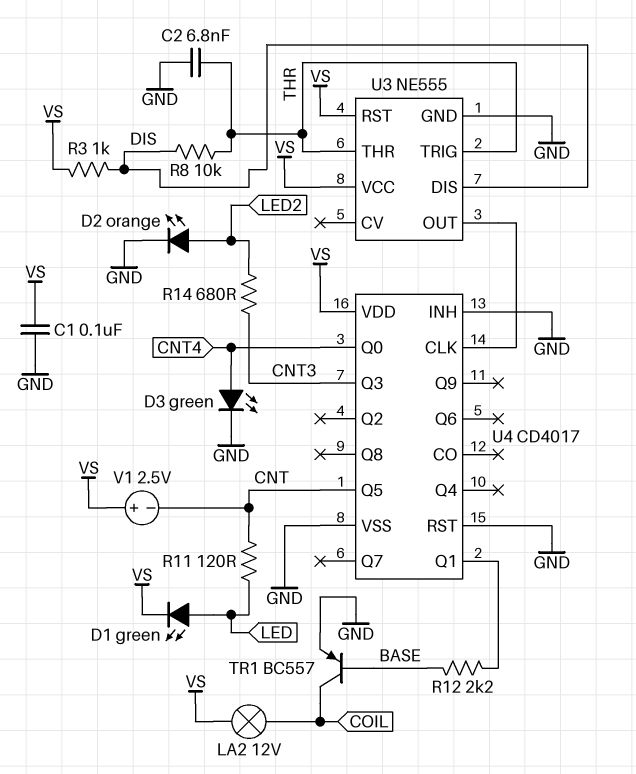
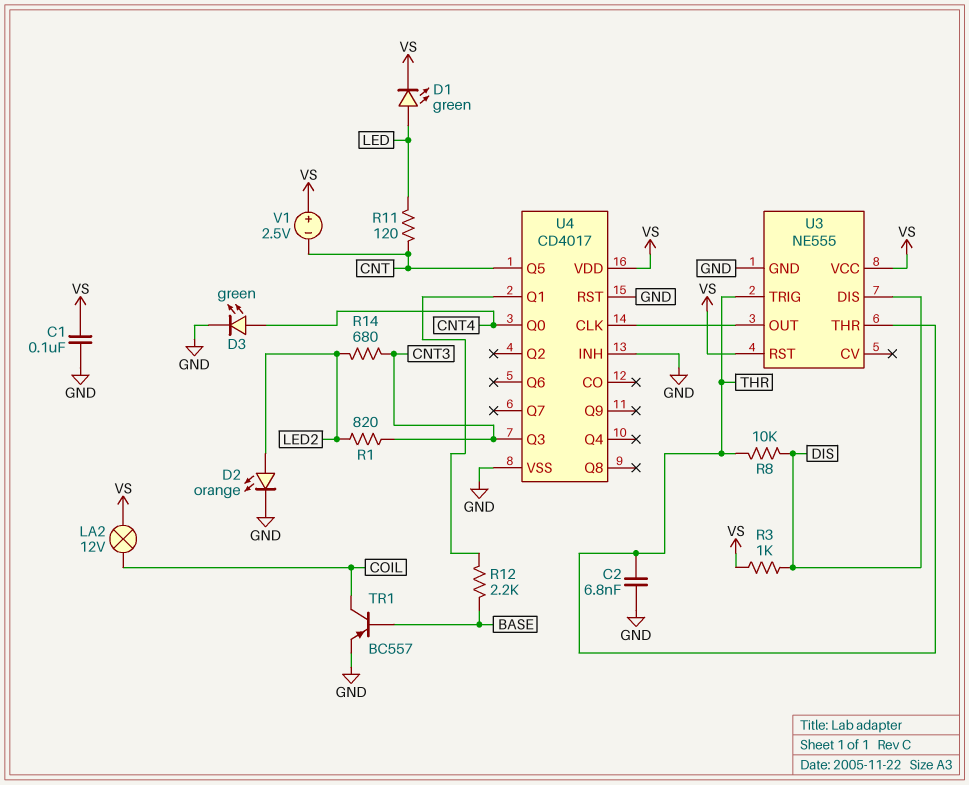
R1: none -> 820 (CNT3, LED2)

